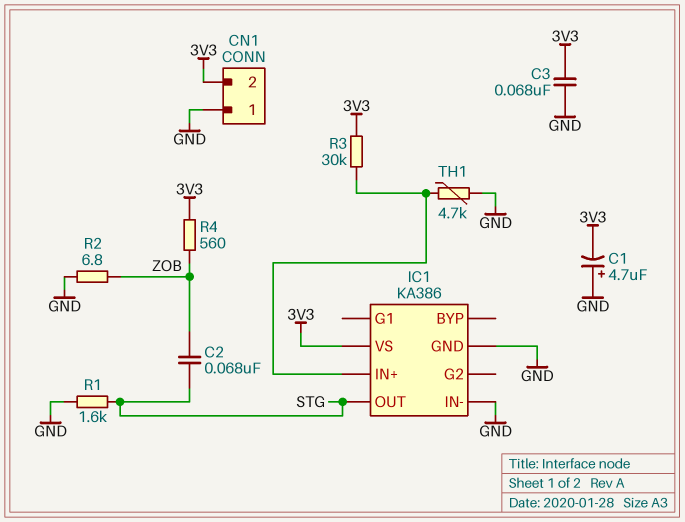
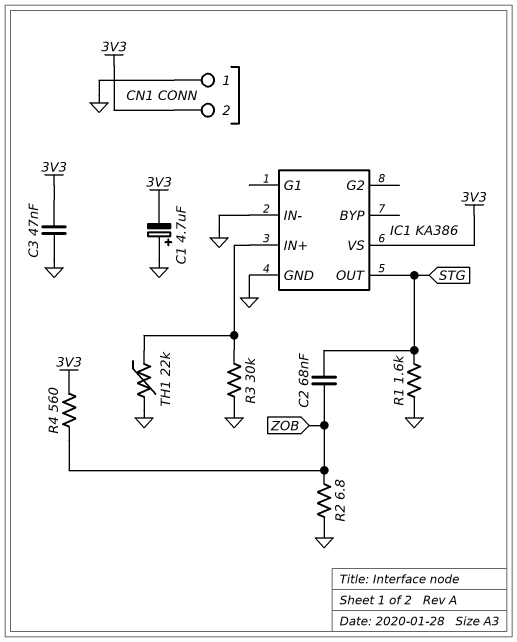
C3: 68nF (3V3, GND) -> 47nF (3V3, GND)
R3: 30k (3V3, IC1/IN+) -> 30k (GND, IC1/IN+)
TH1: 4.7k (GND, IC1/IN+) -> 22k (GND, IC1/IN+)

